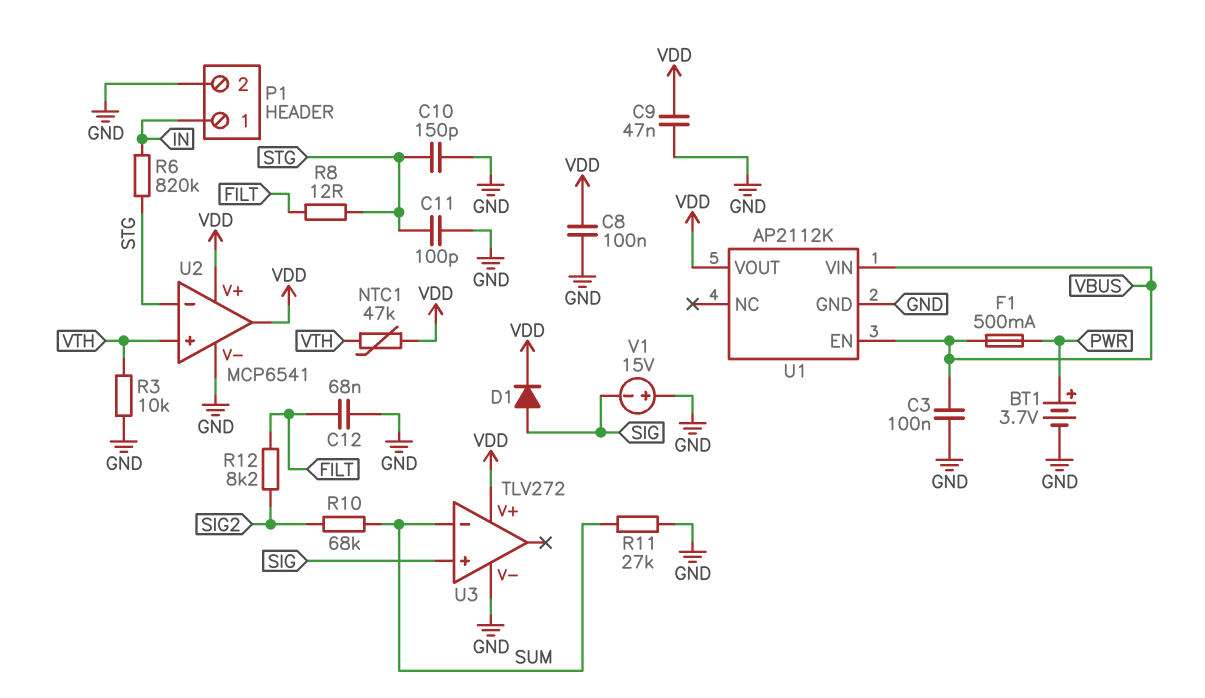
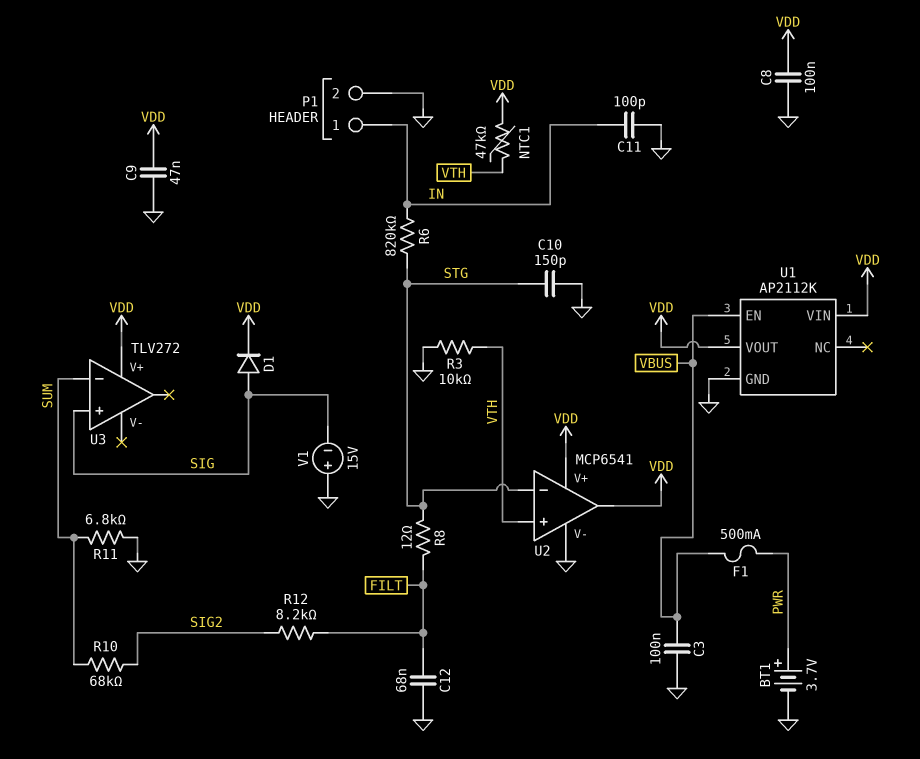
C11: 100pF (GND, STG) -> 100pF (GND, IN)
R11: 27k (GND, SUM) -> 6.8k (GND, SUM)
U1 pin VIN: VBUS -> VDD
U3 pin V-: GND -> none

